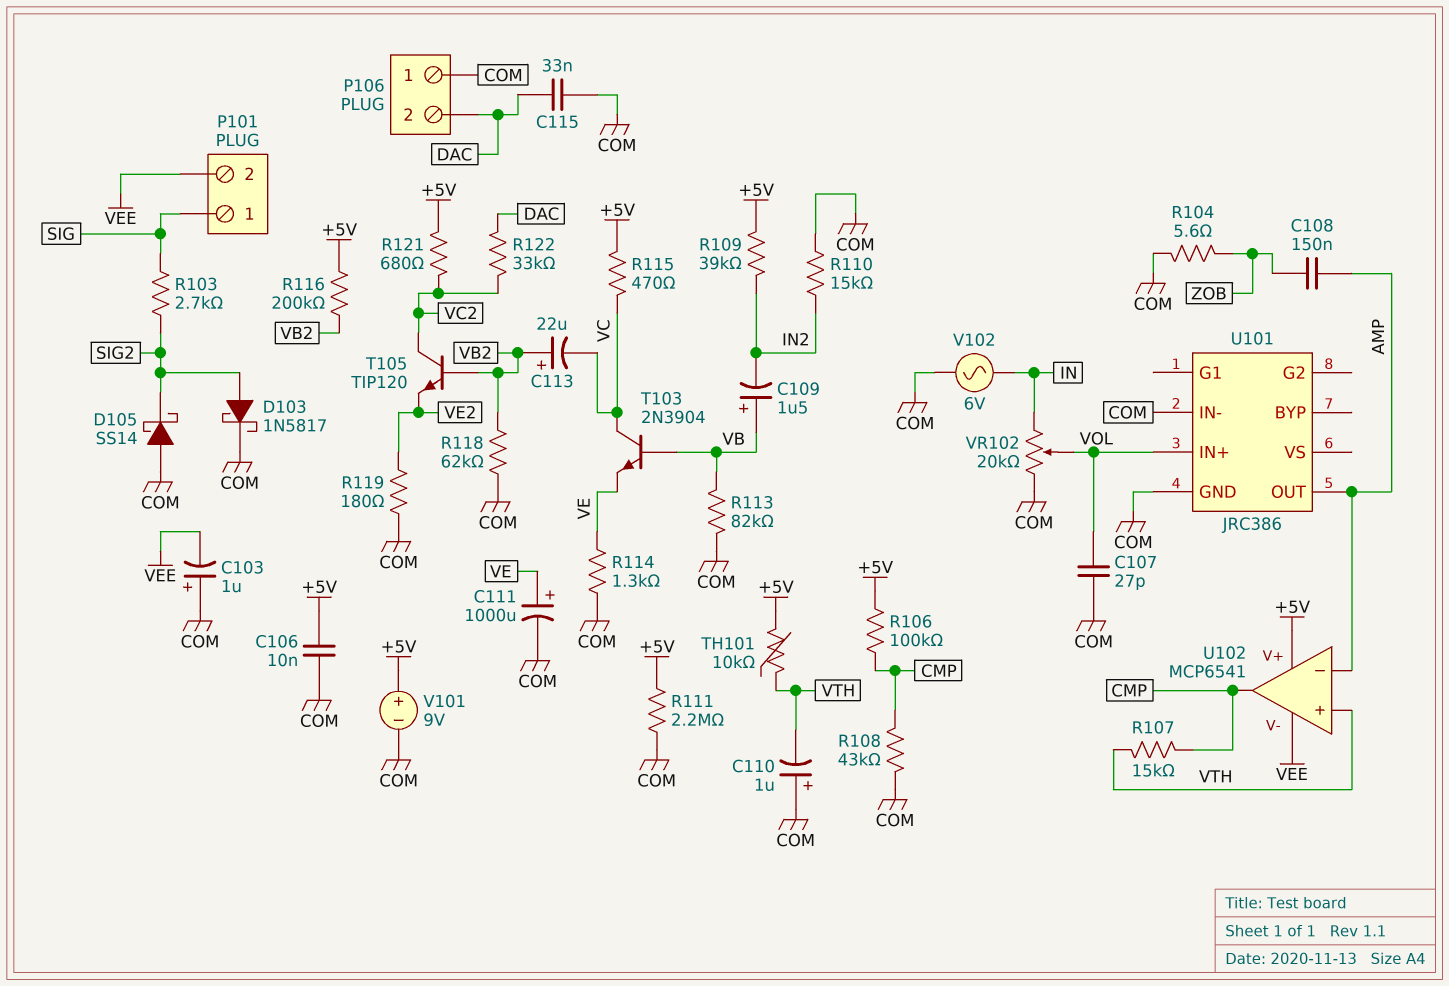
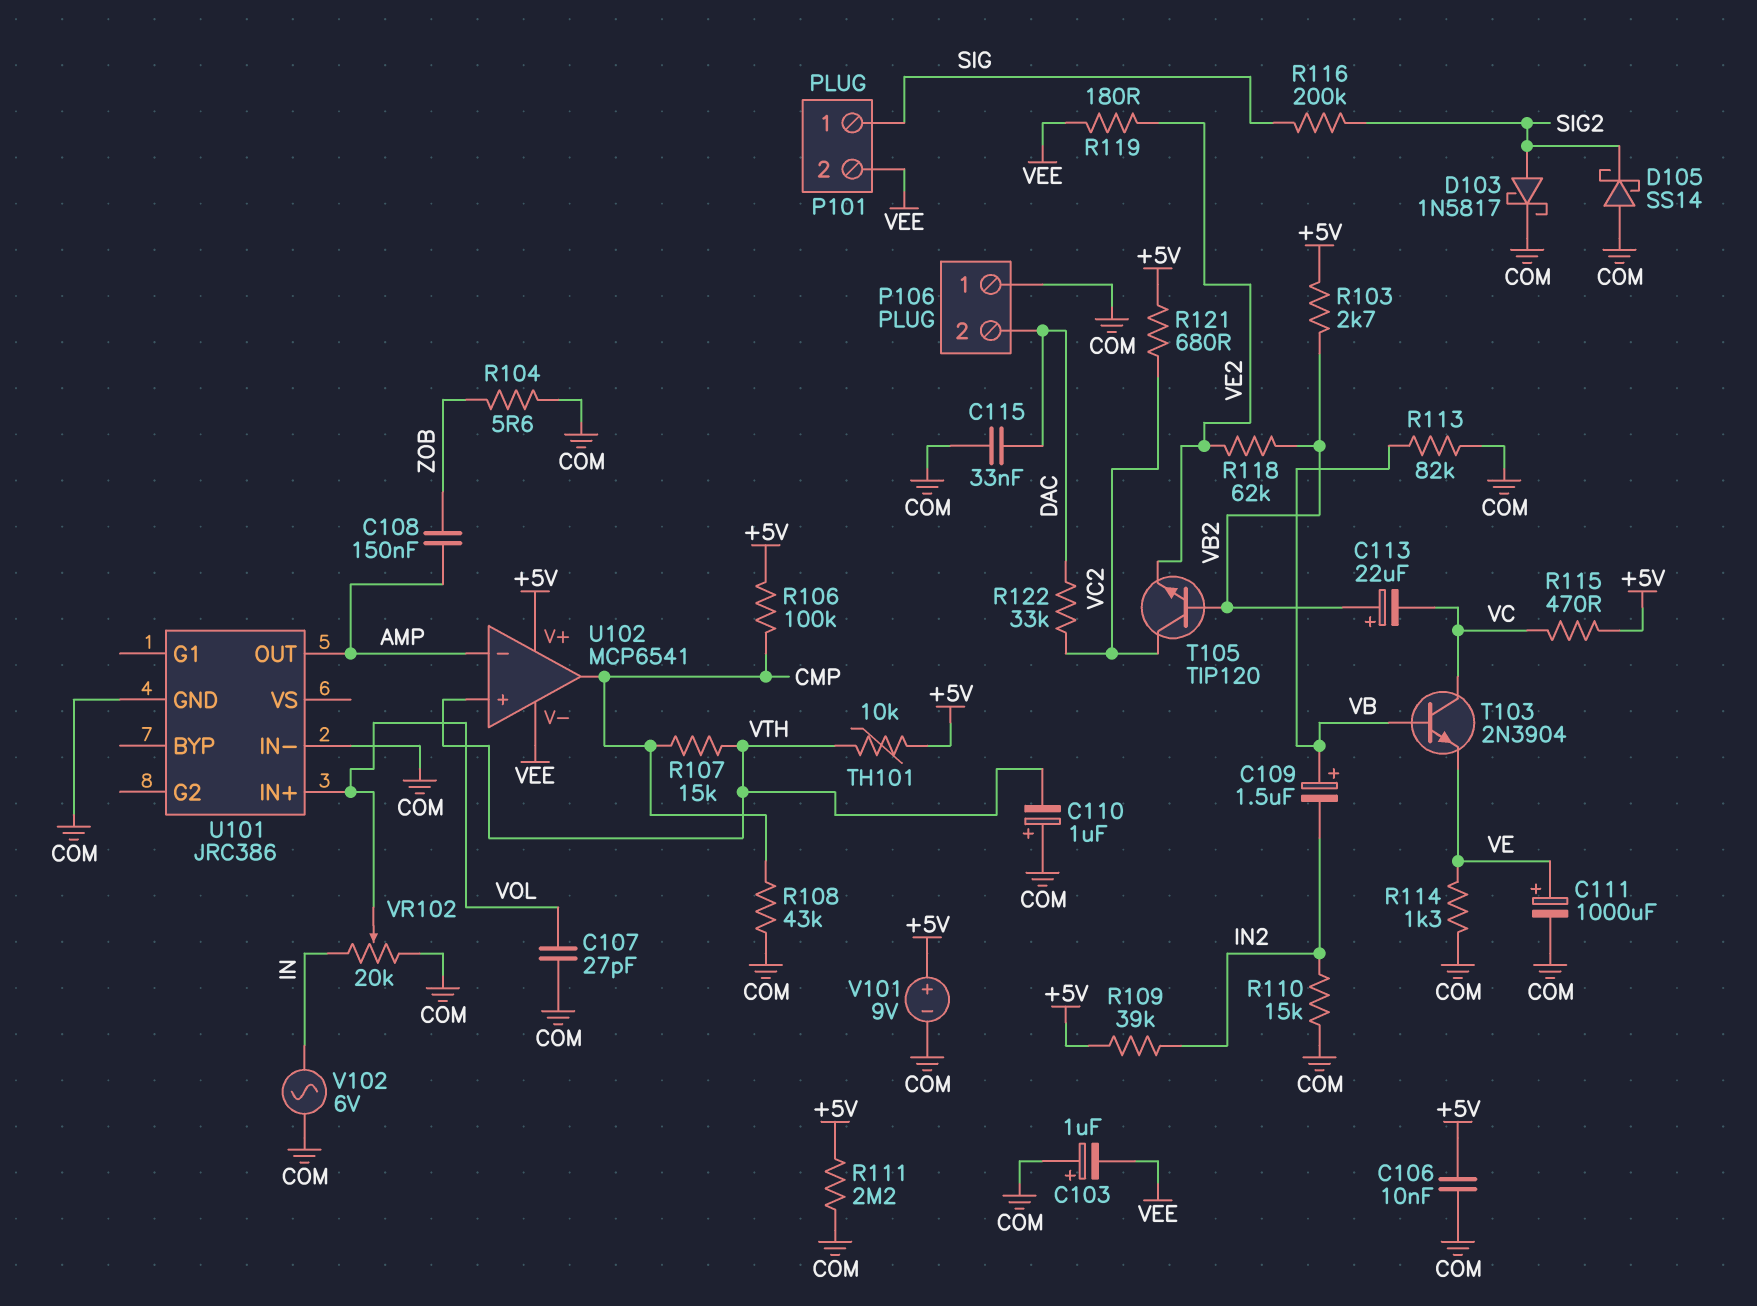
R103: 2.7k (SIG, SIG2) -> 2.7k (+5V, VB2)
R116: 200k (+5V, VB2) -> 200k (SIG, SIG2)
R118: 62k (COM, VB2) -> 62k (VB2, VE2)
R119: 180 (COM, VE2) -> 180 (VE2, VEE)

